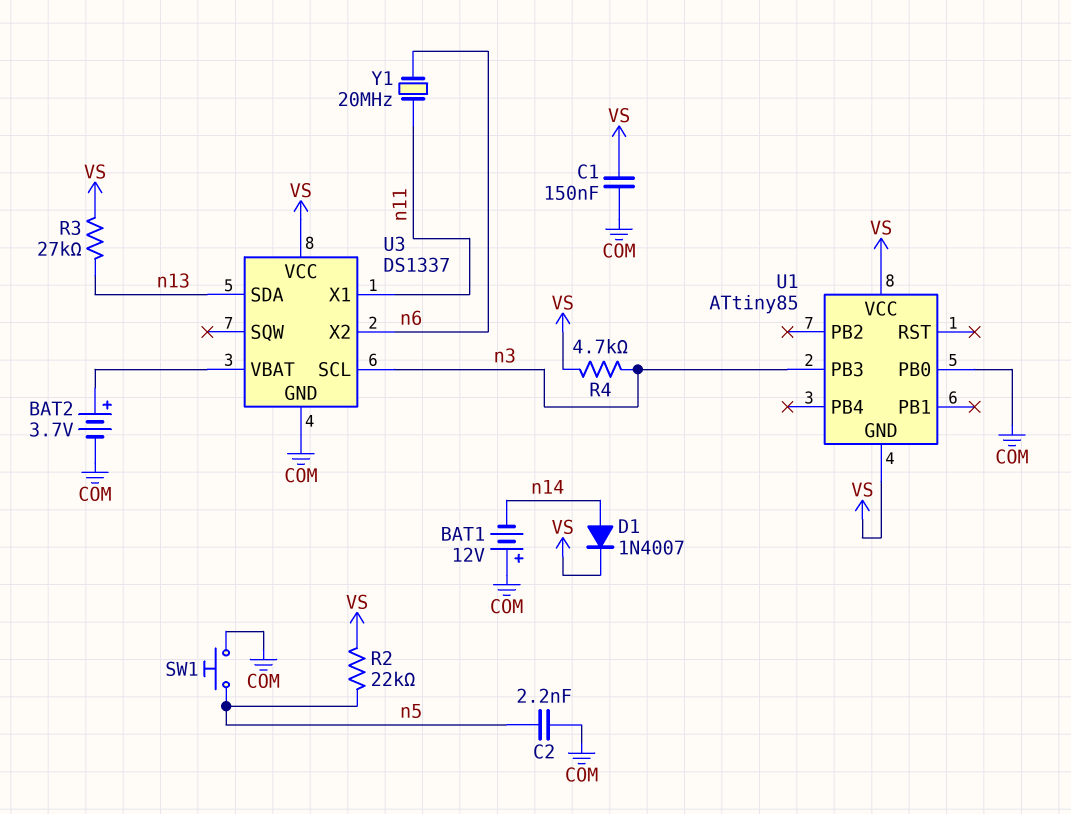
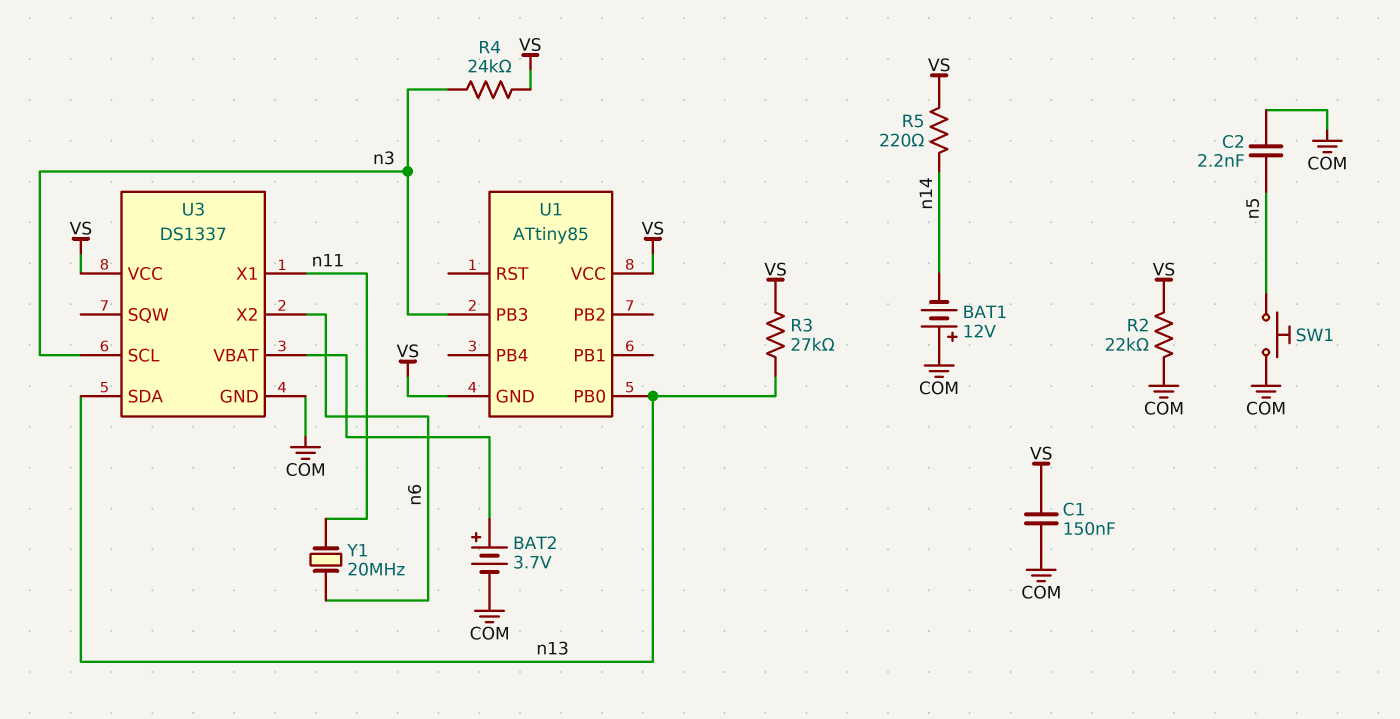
D1: diode 1N4007 (A n14, K VS) -> none
R2: 22k (VS, n5) -> 22k (COM, VS)
R4: 4.7k (VS, n3) -> 24k (VS, n3)
R5: none -> 220 (VS, n14)
U1 pin PB0: COM -> n13

